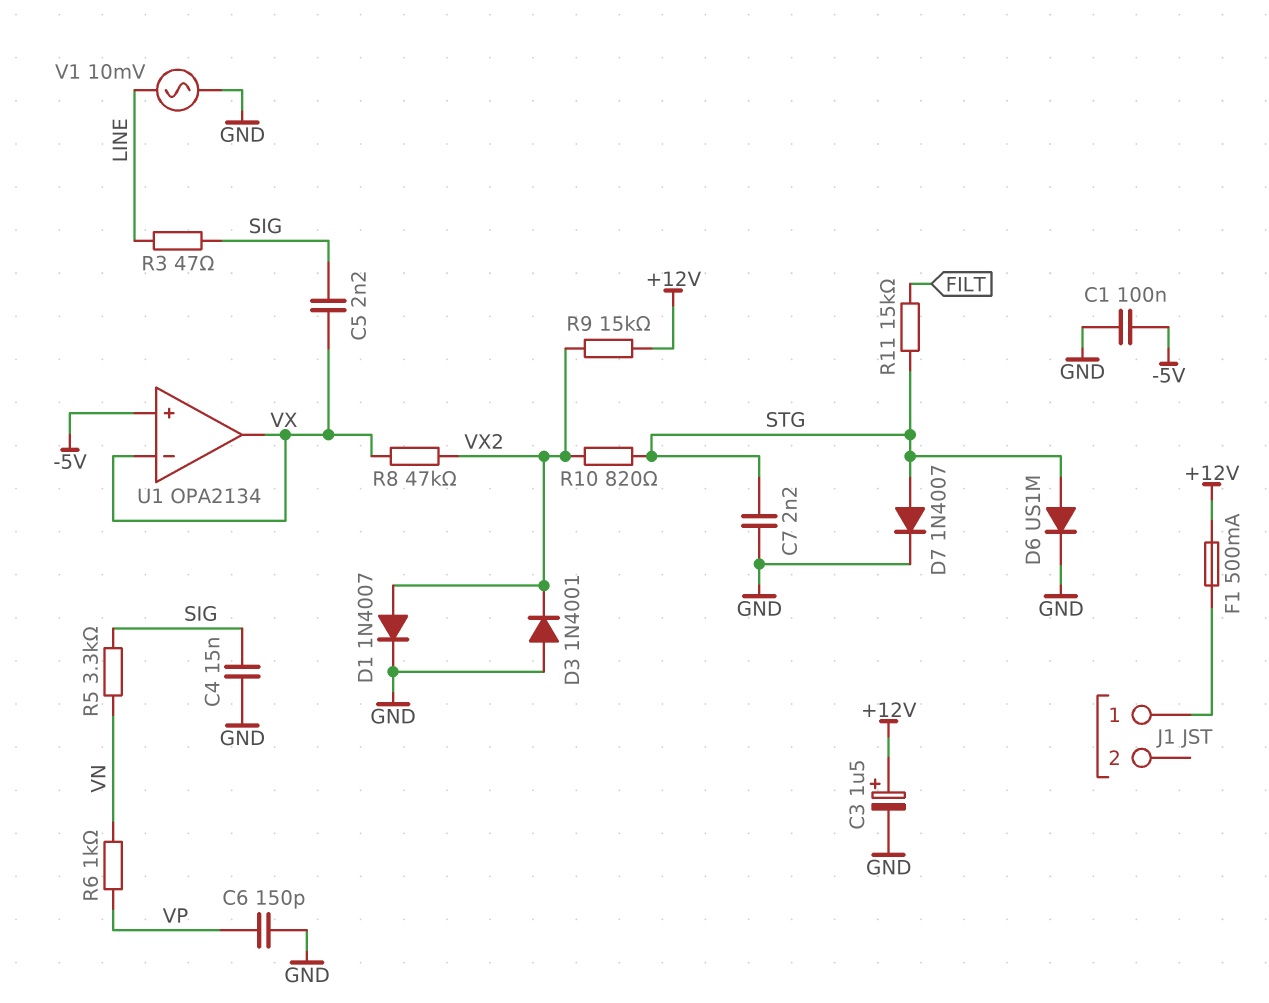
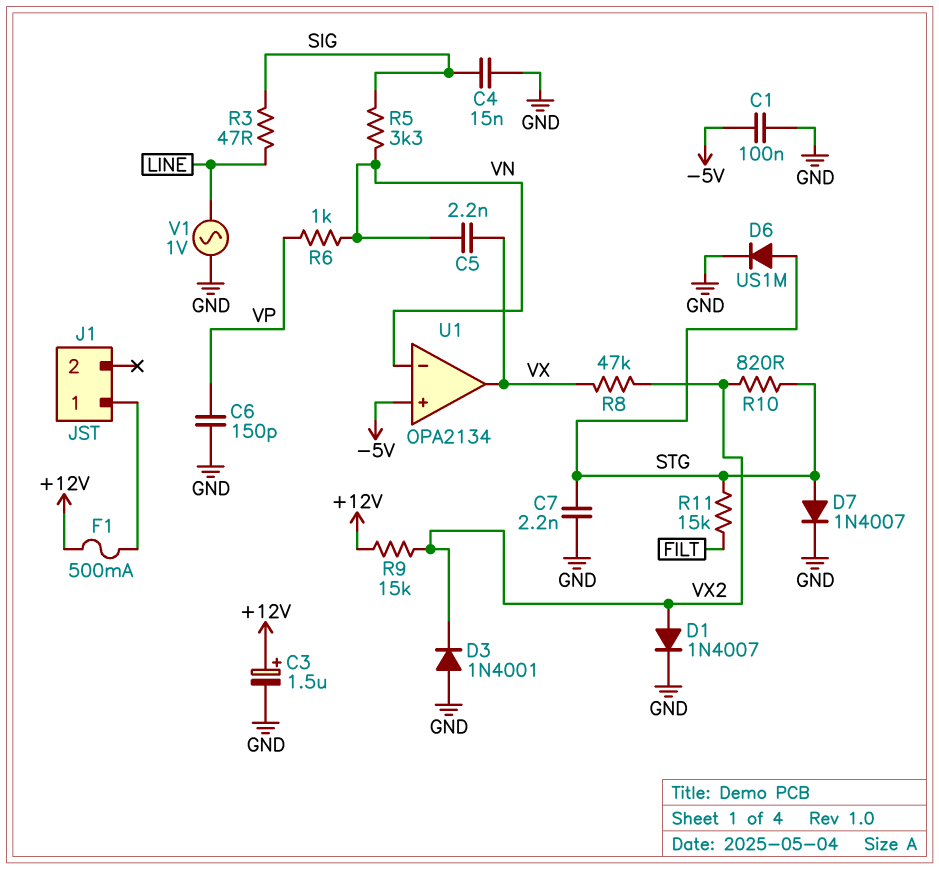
C5: 2.2nF (SIG, VX) -> 2.2nF (VN, VX)
U1 pin in-: VX -> VN
V1: AC 10mV (GND, LINE) -> AC 1V (GND, LINE)

